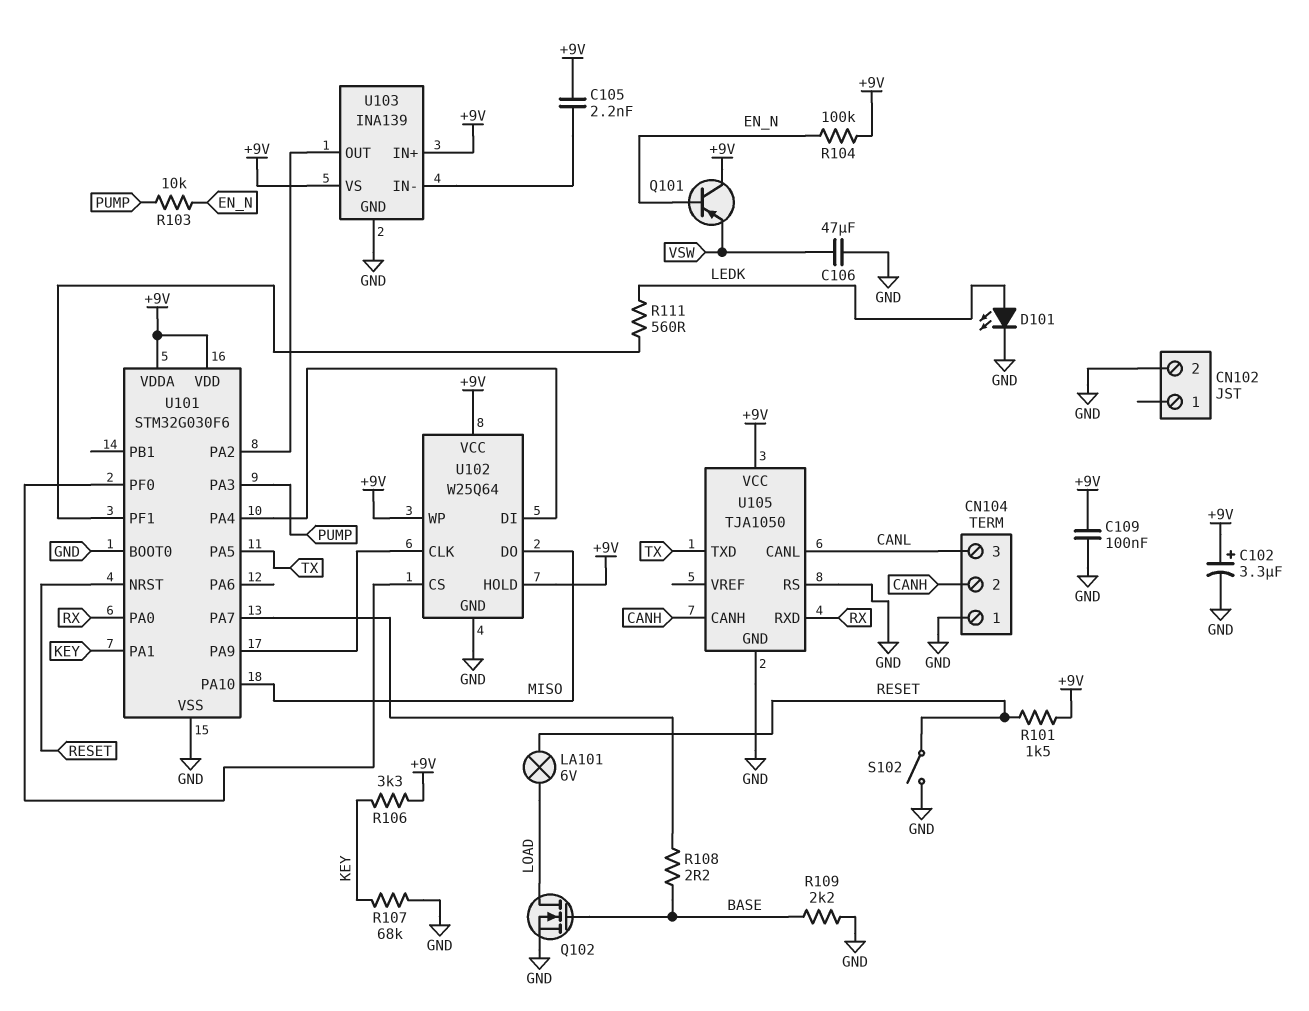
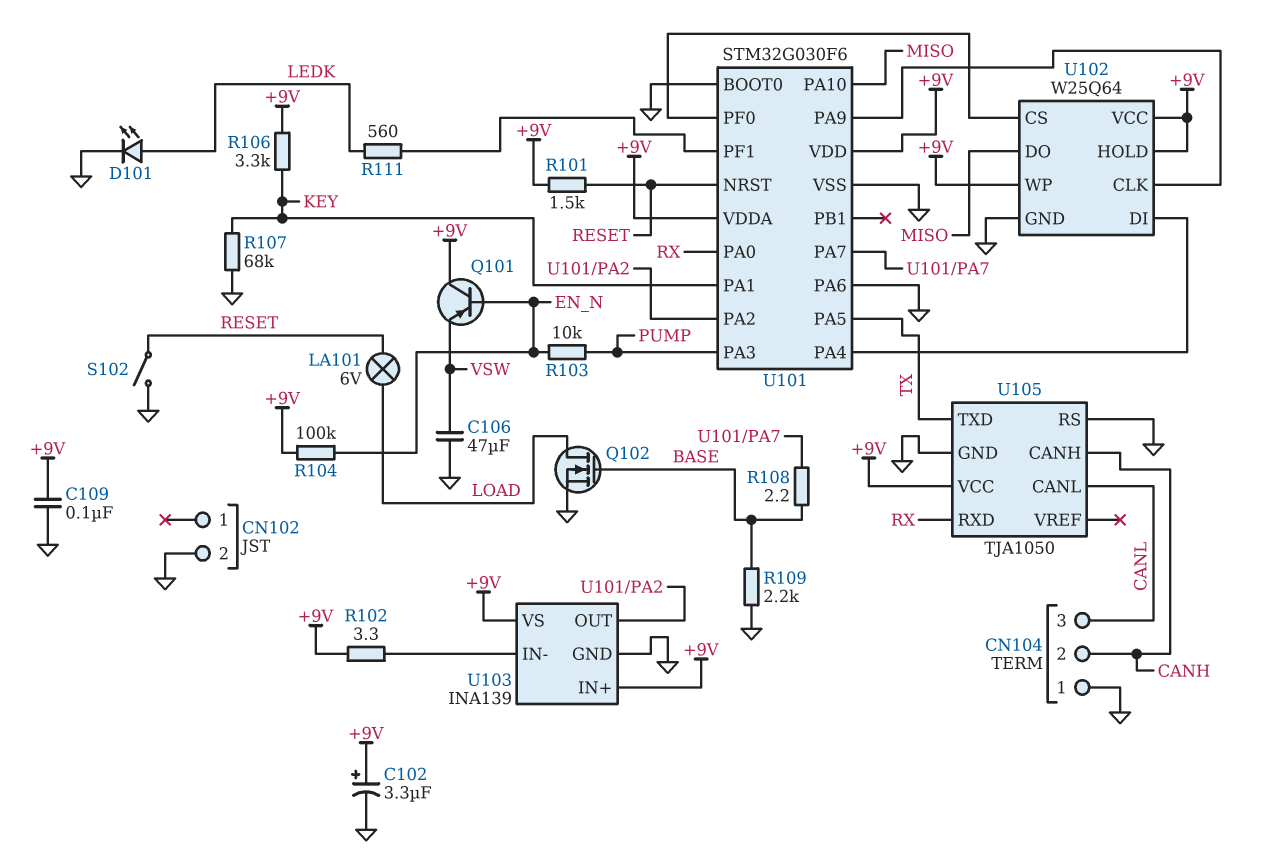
C105: 2.2nF (+9V, U103/IN-) -> none
R102: none -> 3.3 (+9V, U103/IN-)
U101 pin PA6: none -> GND

